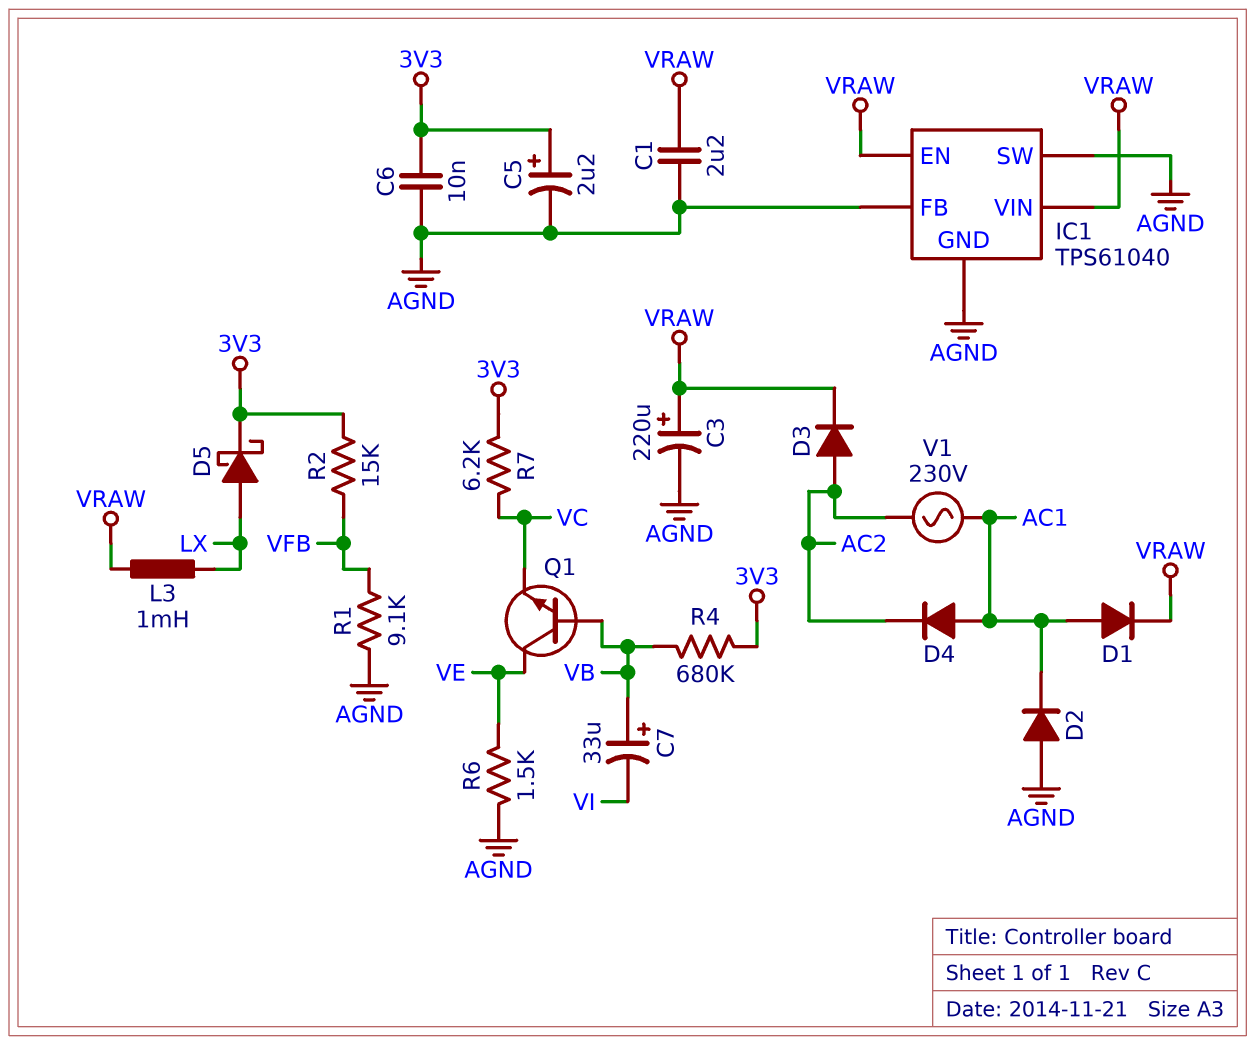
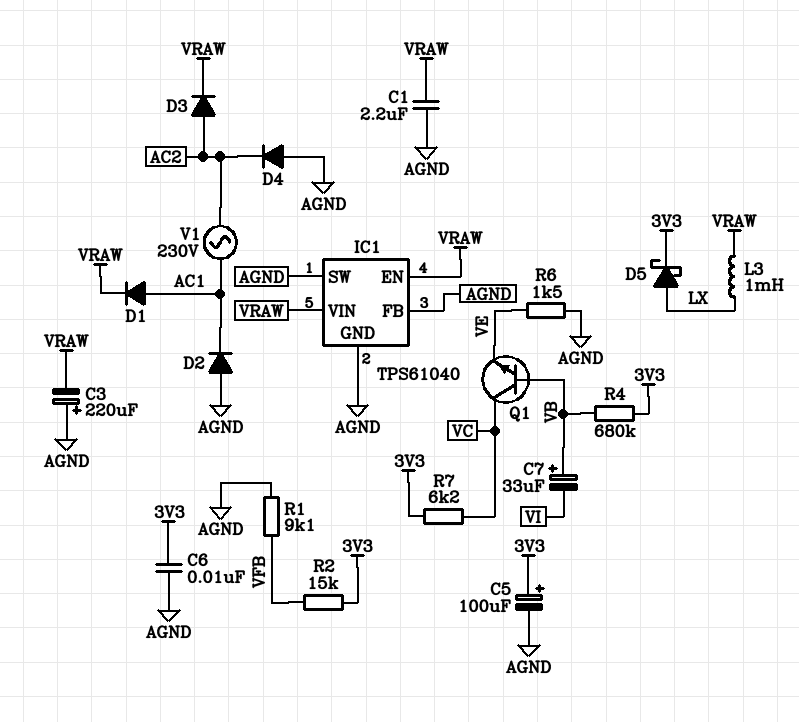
C3: 220uF (plus VRAW, minus AGND) -> 220uF (plus AGND, minus VRAW)
C5: 2.2uF (plus 3V3, minus AGND) -> 100uF (plus 3V3, minus AGND)
D4: diode (A AC1, K AC2) -> diode (A AGND, K AC2)
Q1: NPN (B VB, C VE, E VC) -> NPN (B VB, C VC, E VE)

